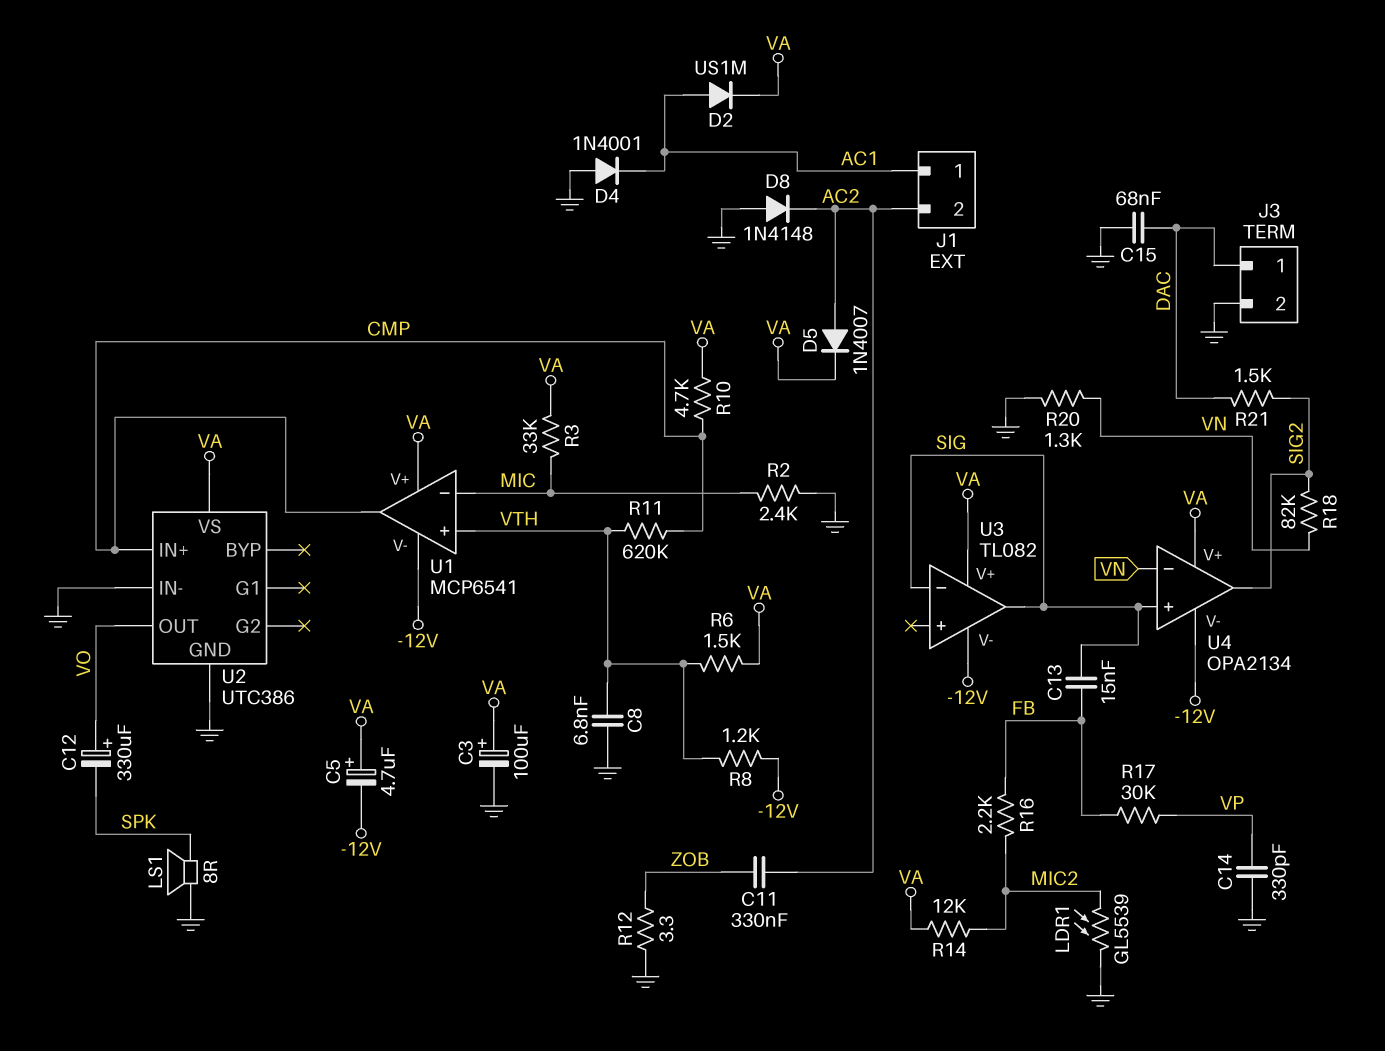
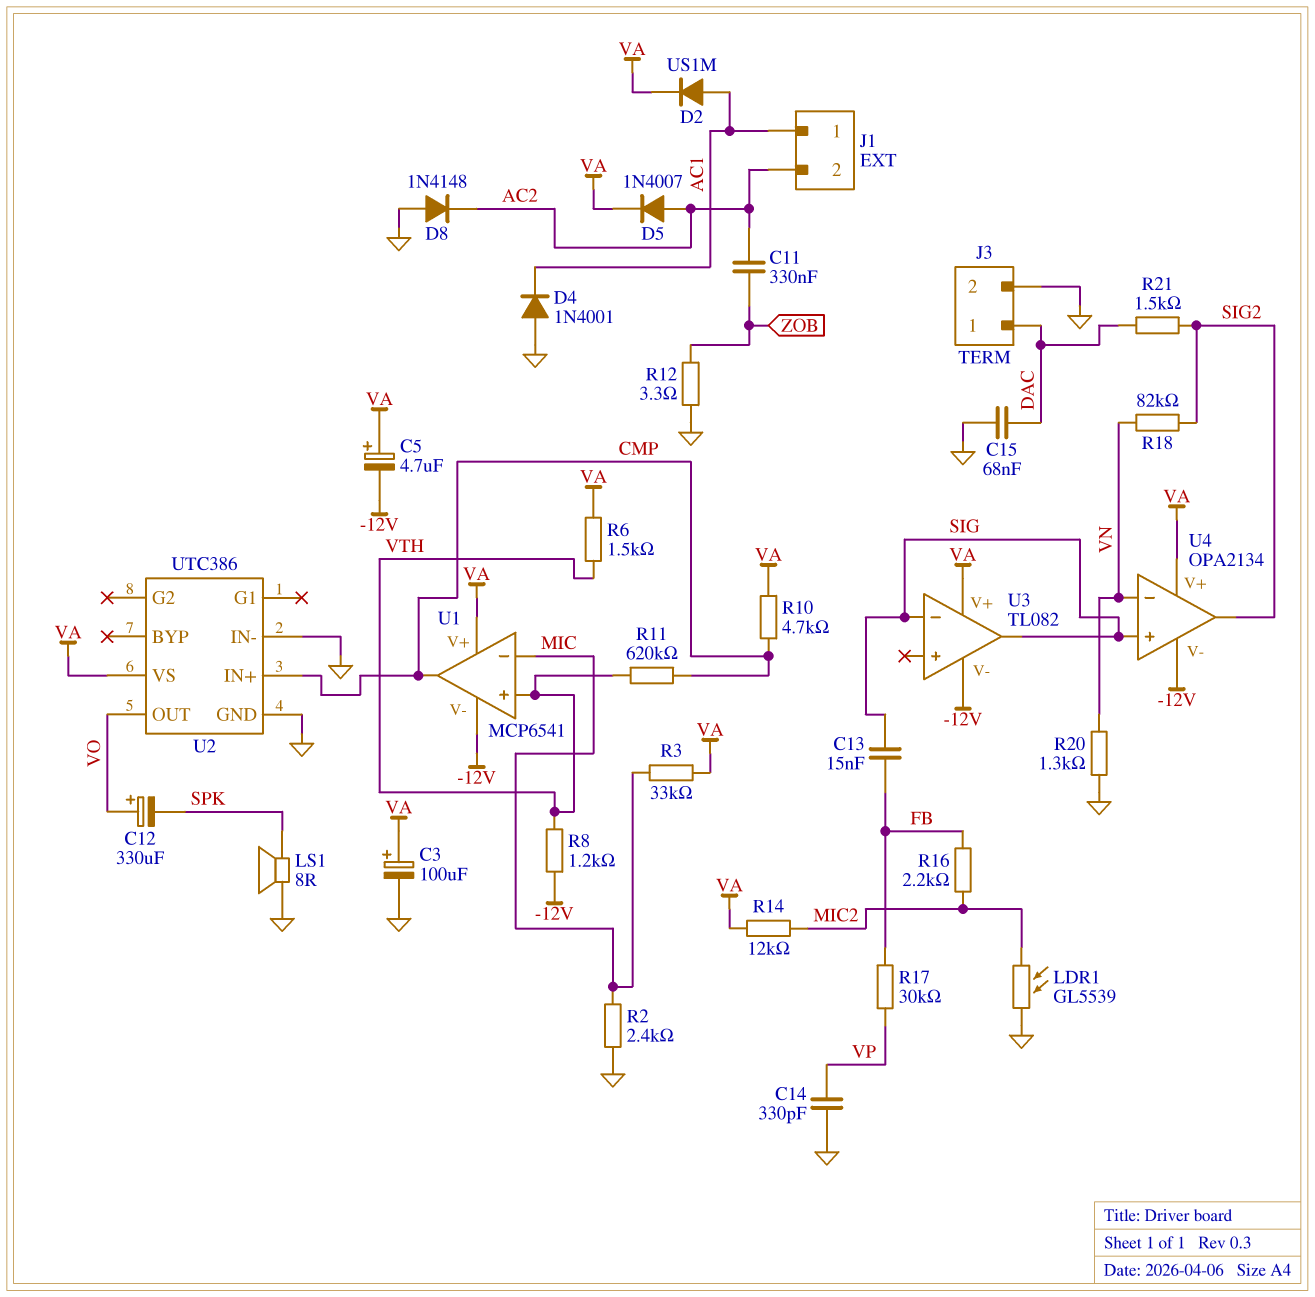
C8: 6.8nF (GND, VTH) -> none

